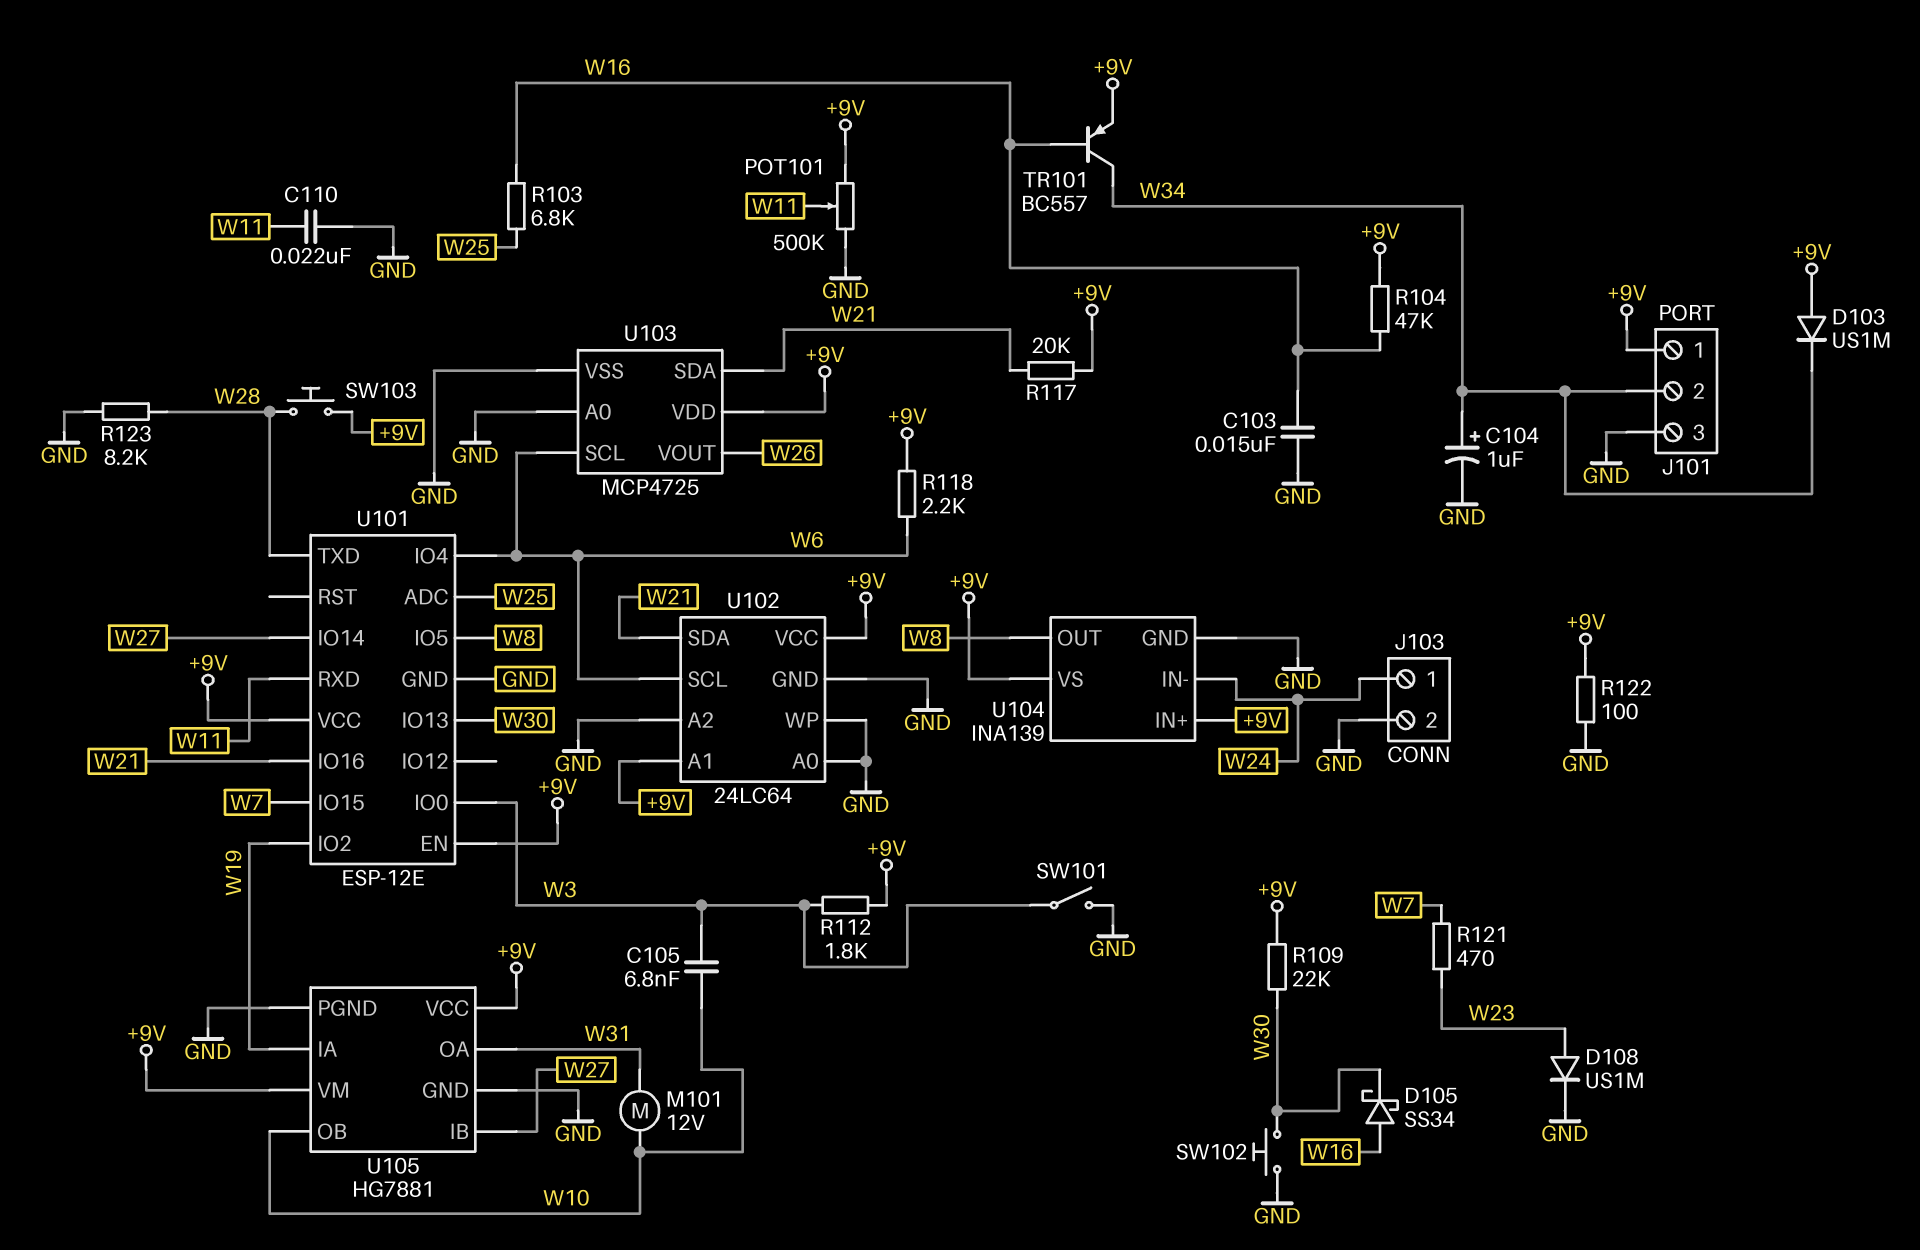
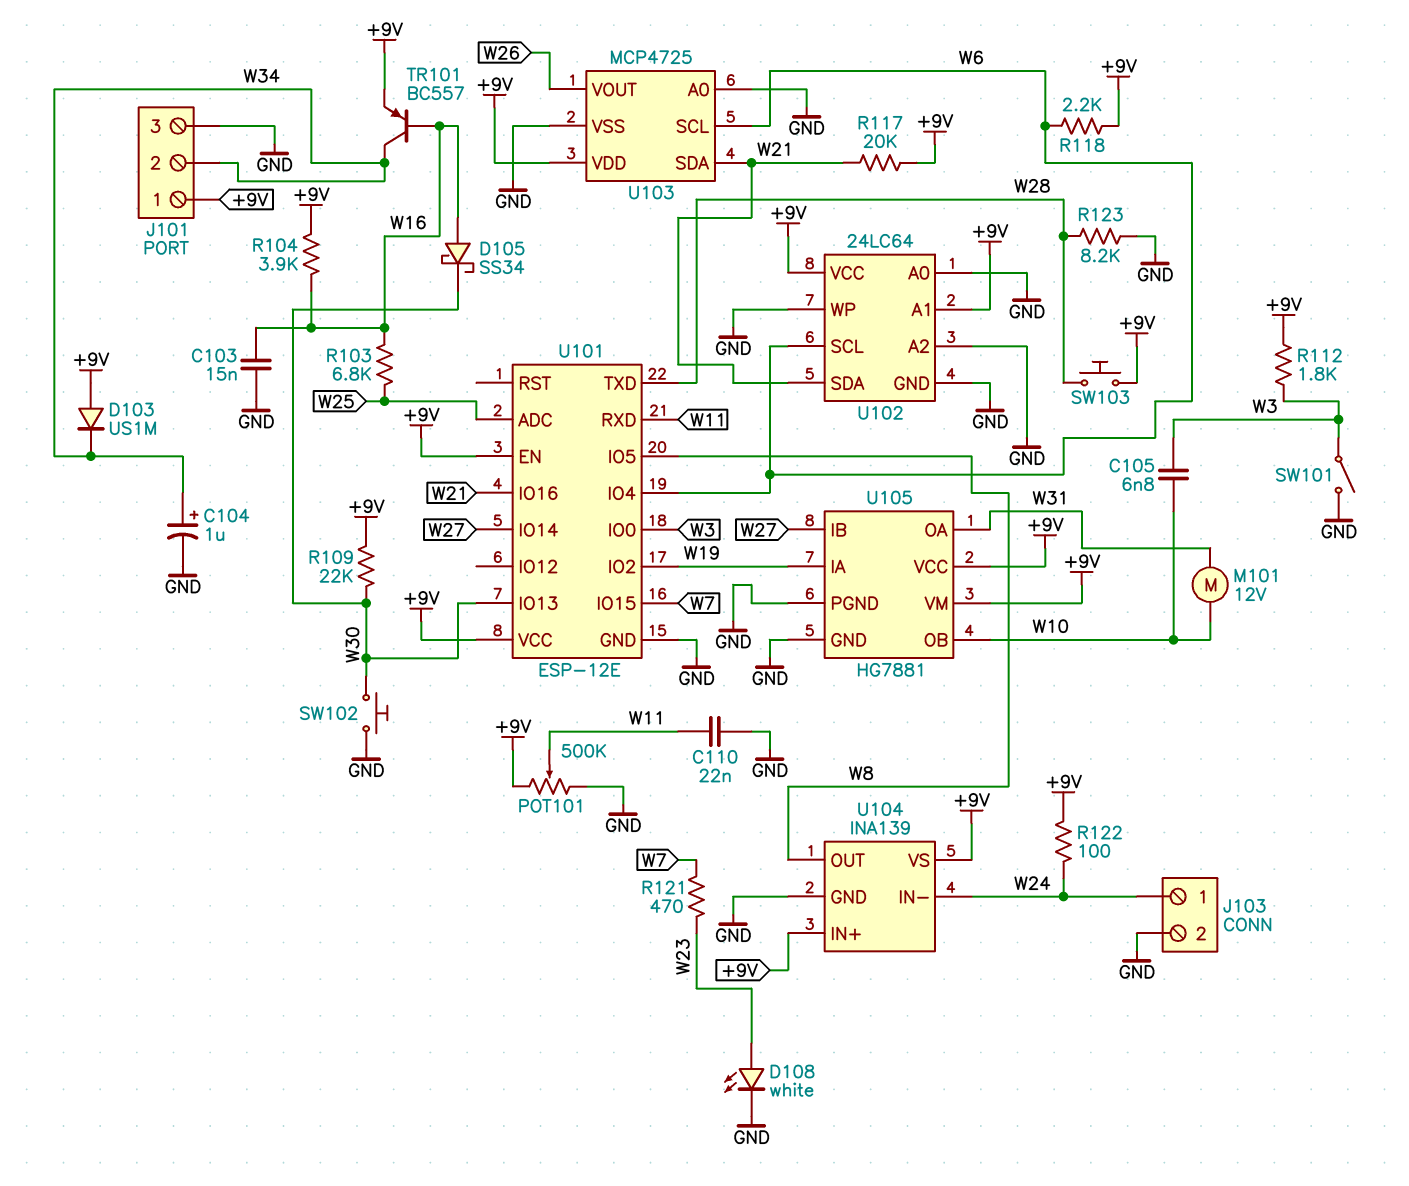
D108: diode US1M (A W23, K GND) -> LED white (A W23, K GND)
R104: 47k (+9V, W16) -> 3.9k (+9V, W16)
R122: 100 (+9V, GND) -> 100 (+9V, W24)

